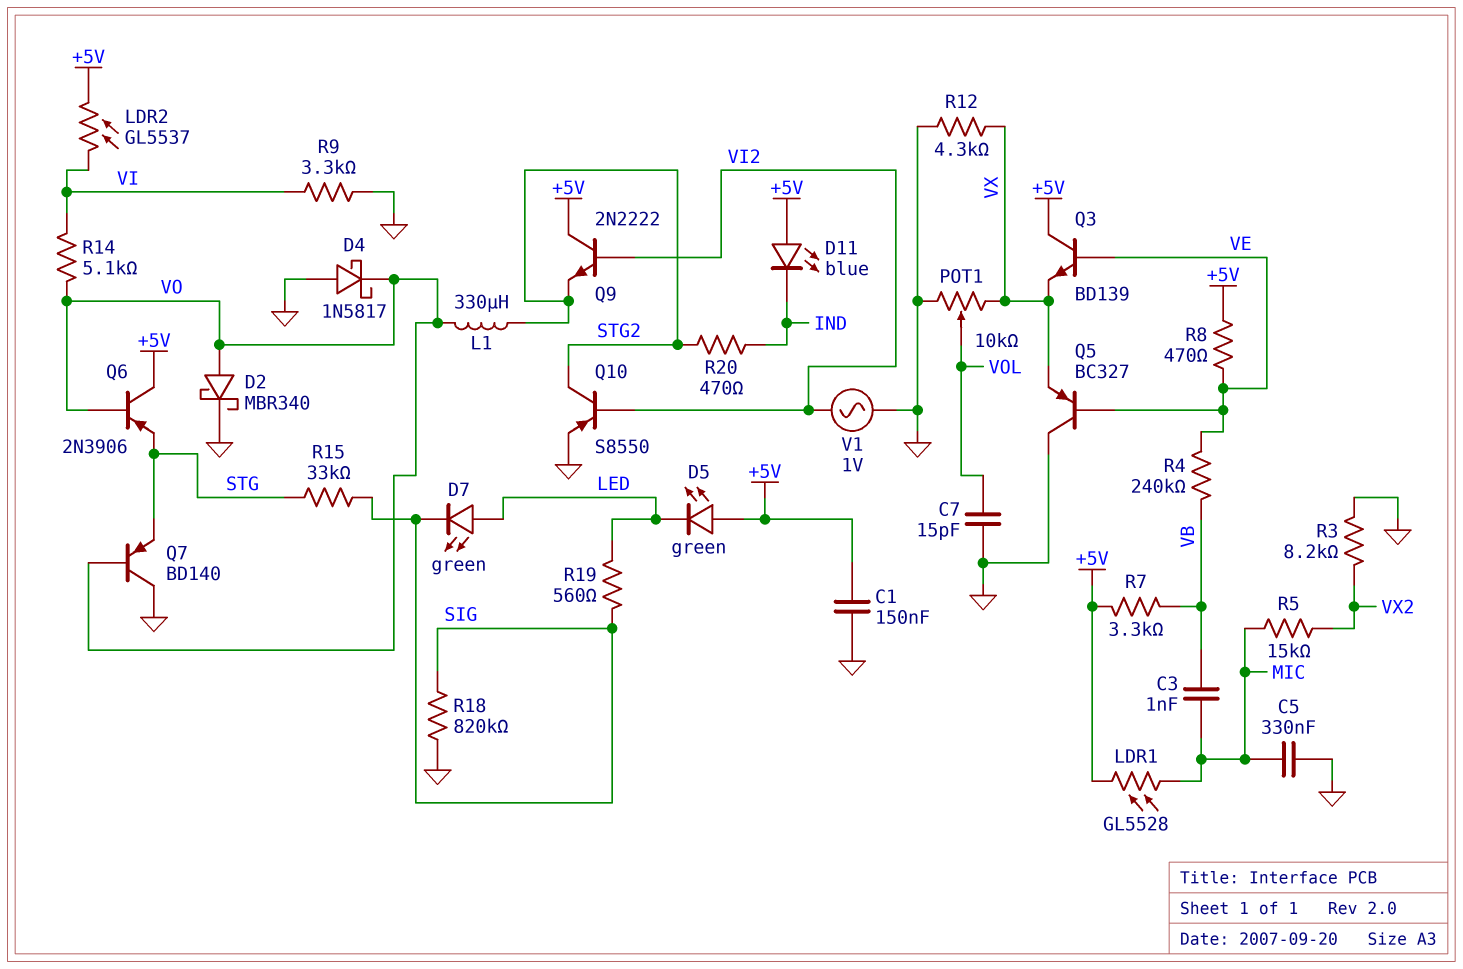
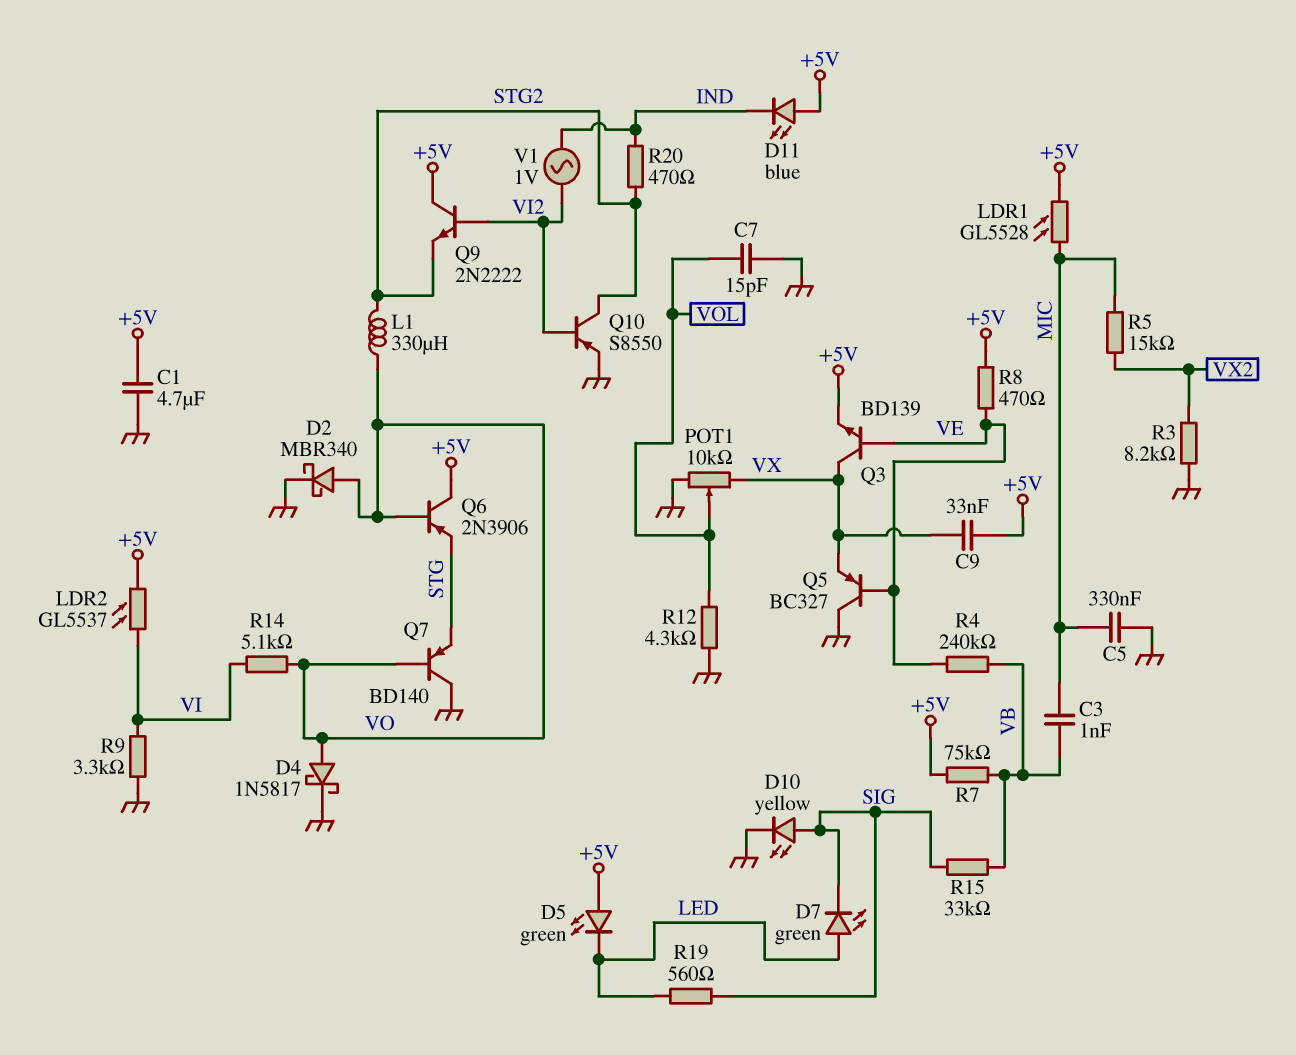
C1: 150nF (+5V, GND) -> 4.7uF (+5V, GND)
C9: none -> 33nF (+5V, VX)
D4: schottky 1N5817 (A GND, K VO) -> schottky 1N5817 (A VO, K GND)
D10: none -> LED yellow (A SIG, K GND)
Q3: NPN BD139 (B VE, C +5V, E VX) -> NPN BD139 (B VE, C VX, E +5V)
R7: 3.3k (+5V, VB) -> 75k (+5V, VB)
R12: 4.3k (GND, VX) -> 4.3k (GND, VOL)
R15: 33k (SIG, STG) -> 33k (SIG, VB)
R18: 820k (GND, SIG) -> none
V1: AC 1V (GND, VI2) -> AC 1V (IND, VI2)

